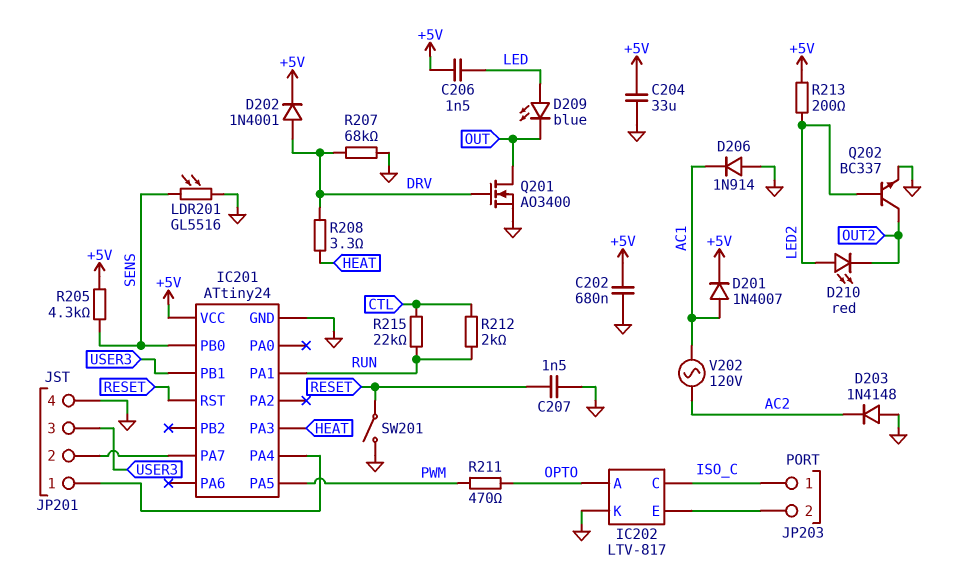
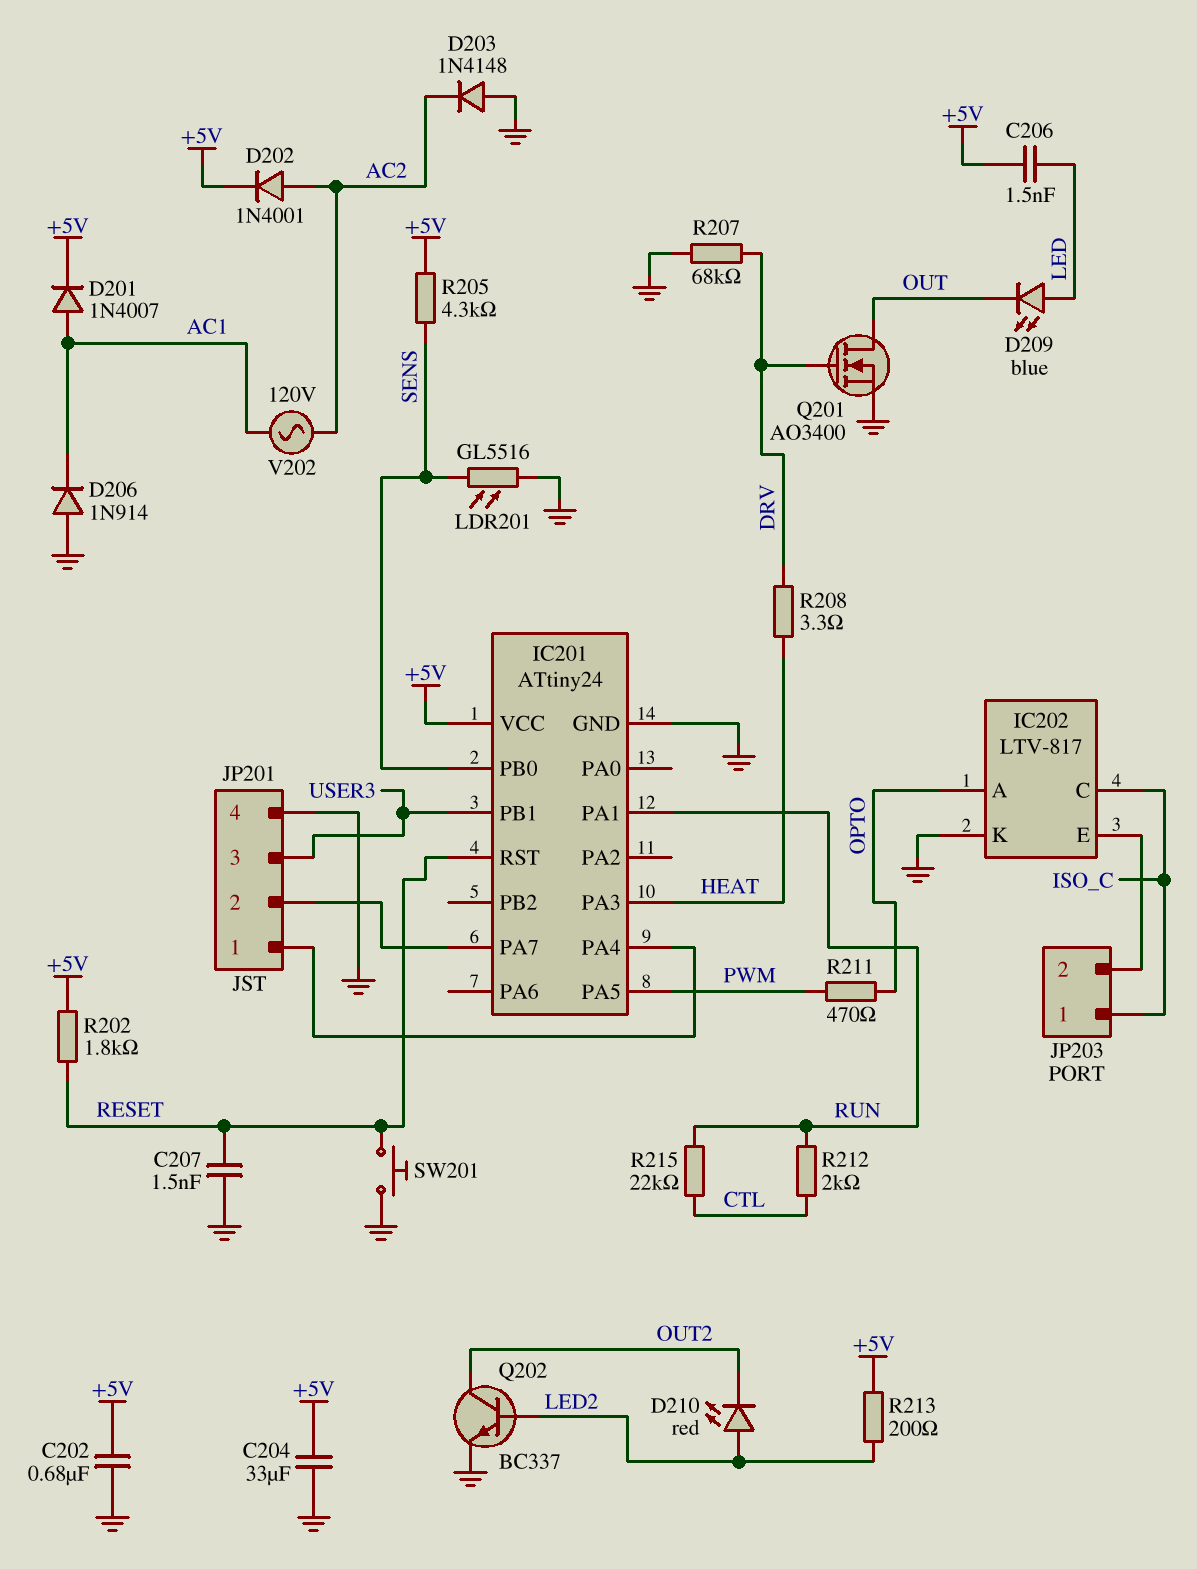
D202: diode 1N4001 (A DRV, K +5V) -> diode 1N4001 (A AC2, K +5V)
R202: none -> 1.8k (+5V, RESET)
SW201: switch (GND, RESET) -> button (GND, RESET)

